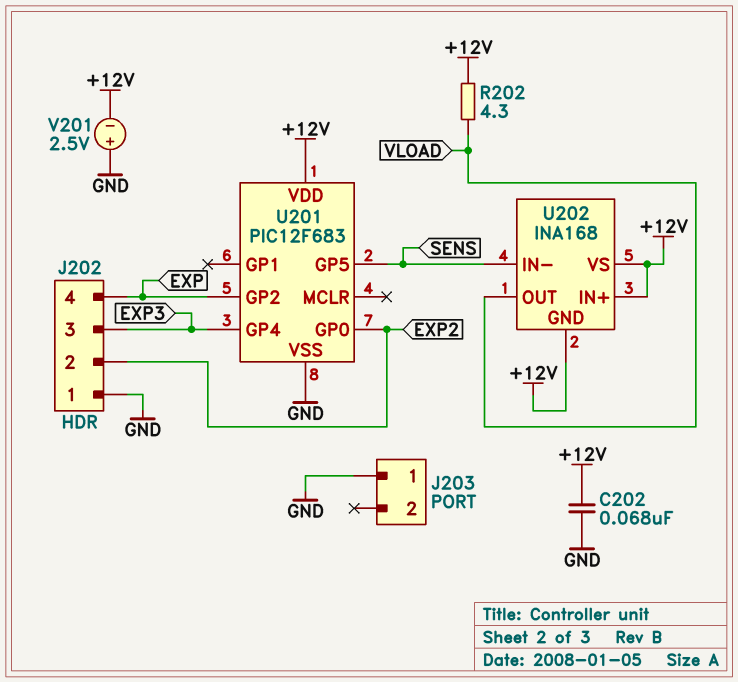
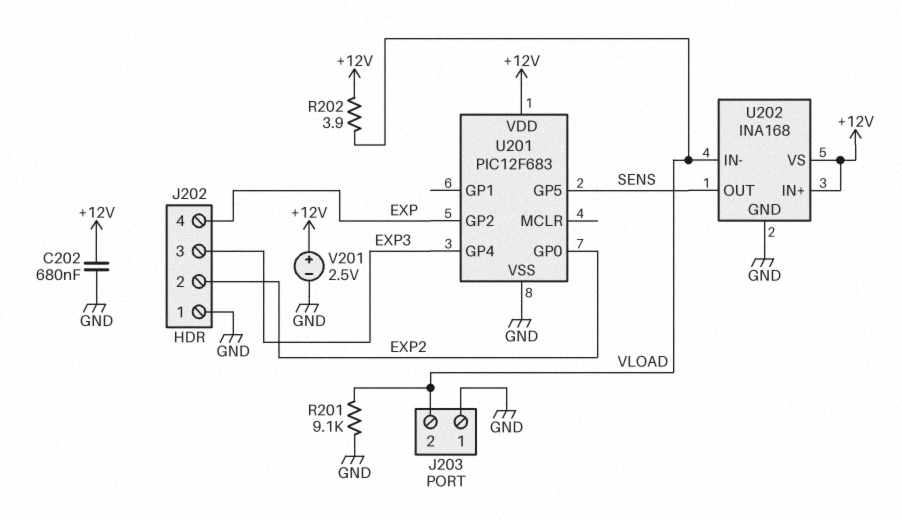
C202: 68nF (+12V, GND) -> 680nF (+12V, GND)
J203 pin 2: none -> VLOAD
R201: none -> 9.1k (GND, VLOAD)
R202: 4.3 (+12V, VLOAD) -> 3.9 (+12V, VLOAD)
U202 pin GND: +12V -> GND
U202 pin IN-: SENS -> VLOAD
U202 pin OUT: VLOAD -> SENS
V201: 2.5V (plus GND, minus +12V) -> 2.5V (plus +12V, minus GND)

